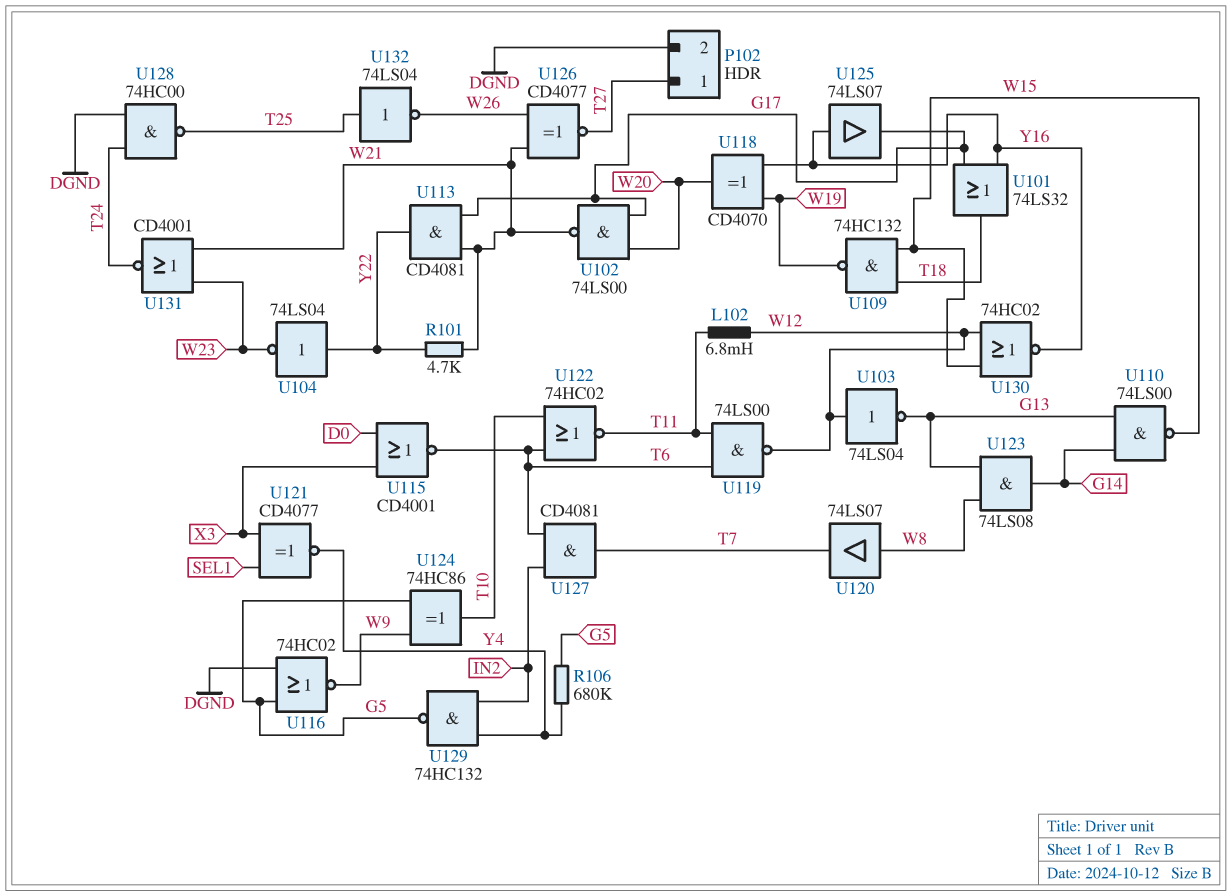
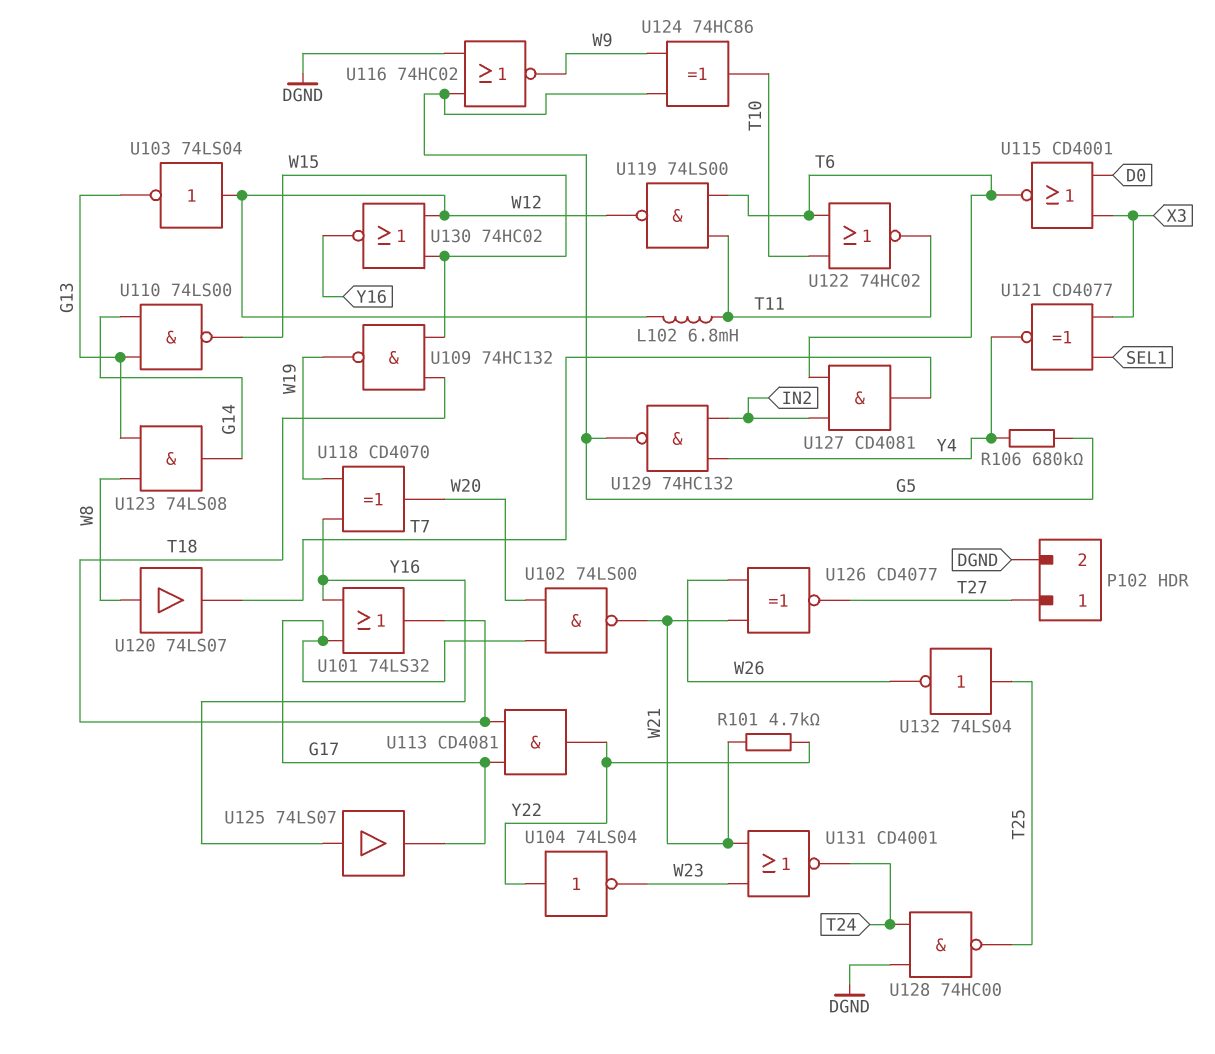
U113: AND CD4081 (in G17, in W21, out Y22) -> AND CD4081 (in G17, in T18, out Y22)

